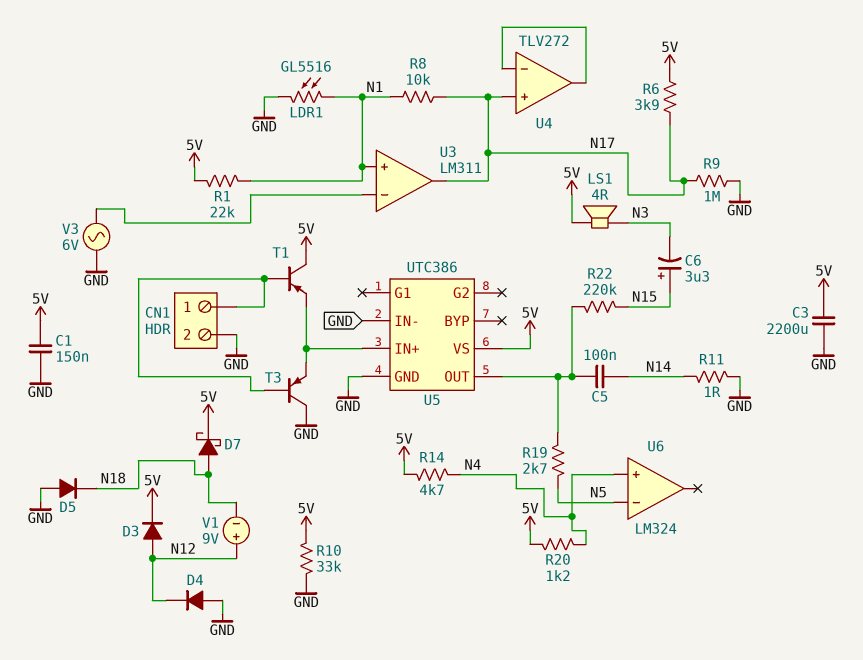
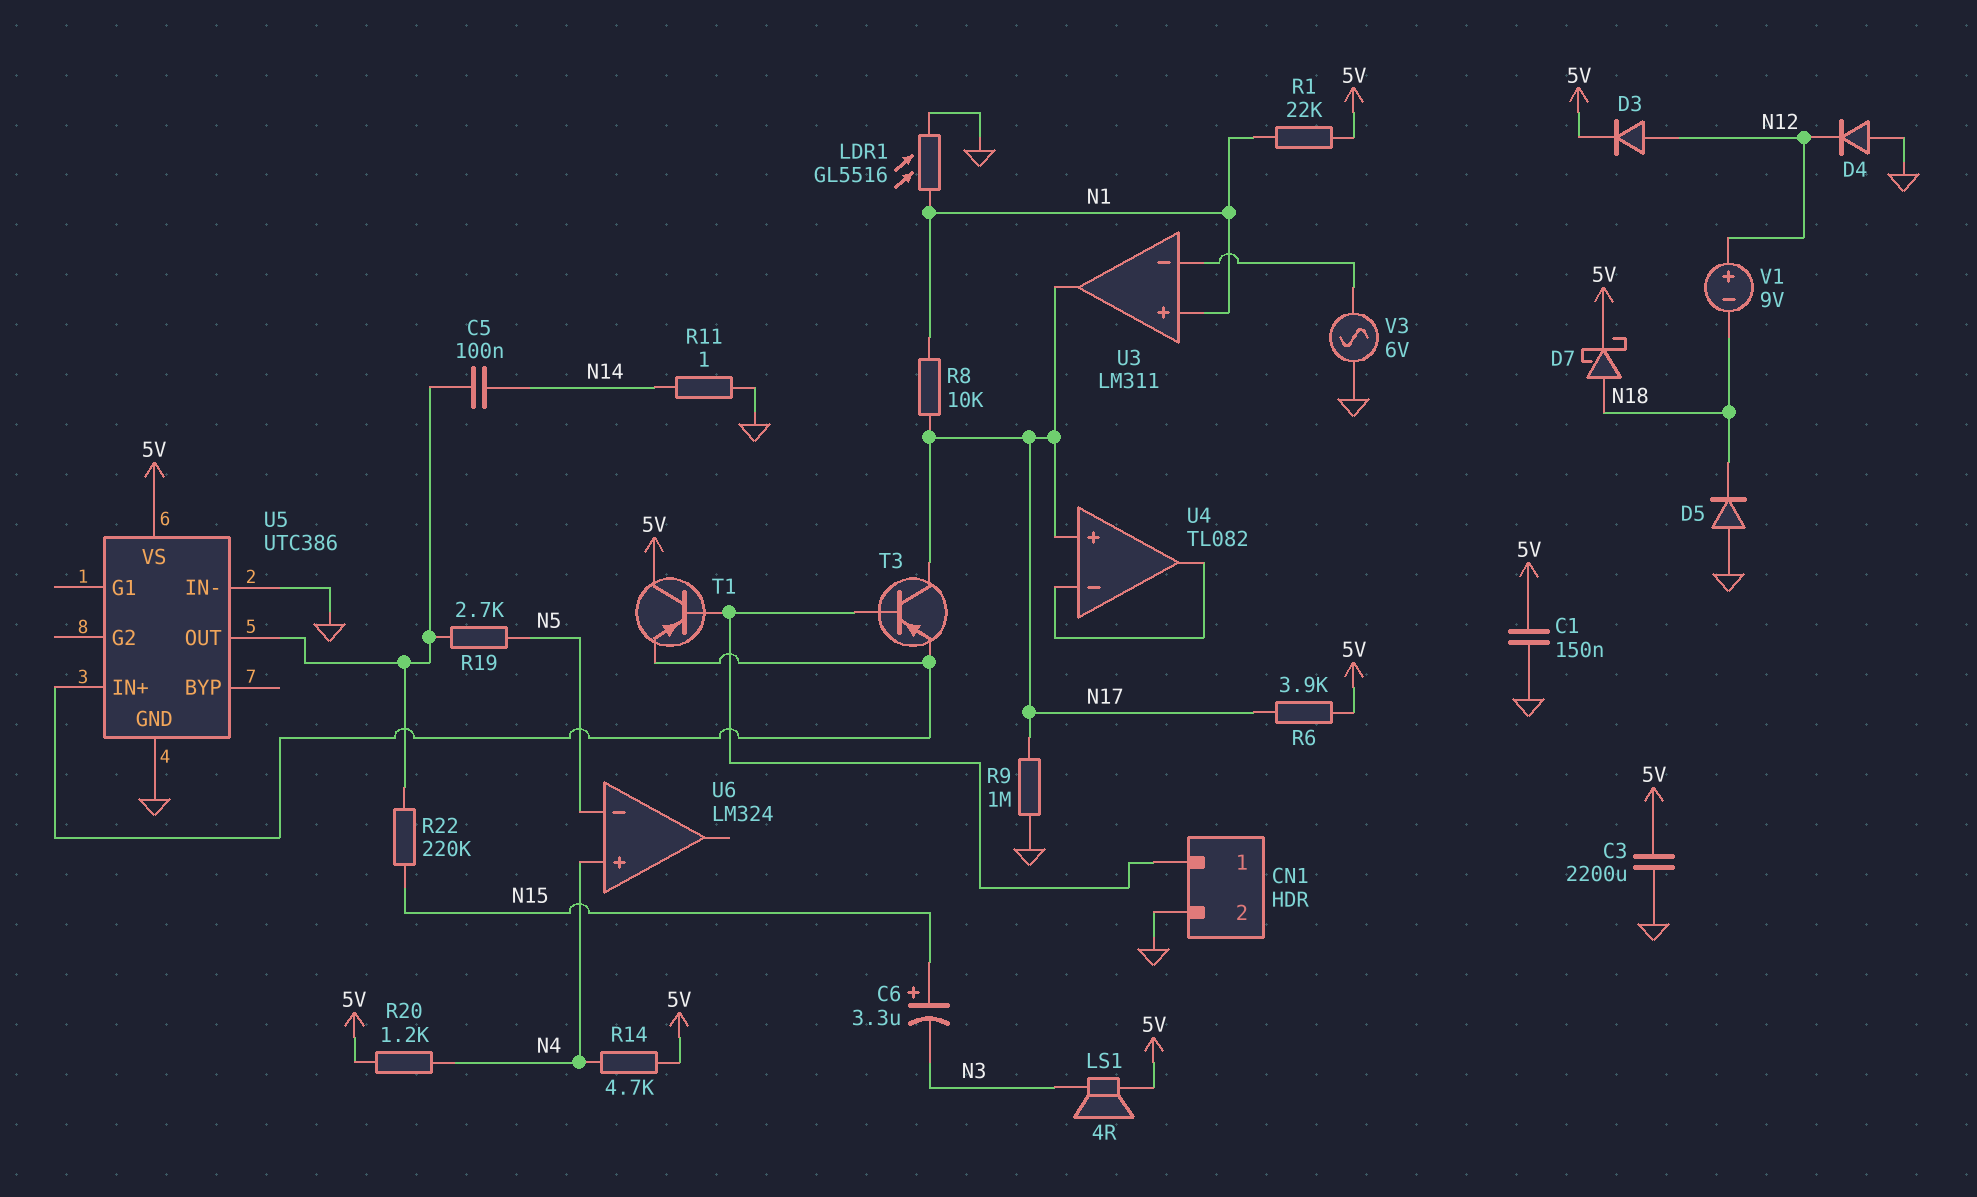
R10: 33k (5V, GND) -> none
T3: PNP (B CN1/1, C GND, E U5/IN+) -> PNP (B CN1/1, C N17, E U5/IN+)
U4: TLV272 -> TL082

